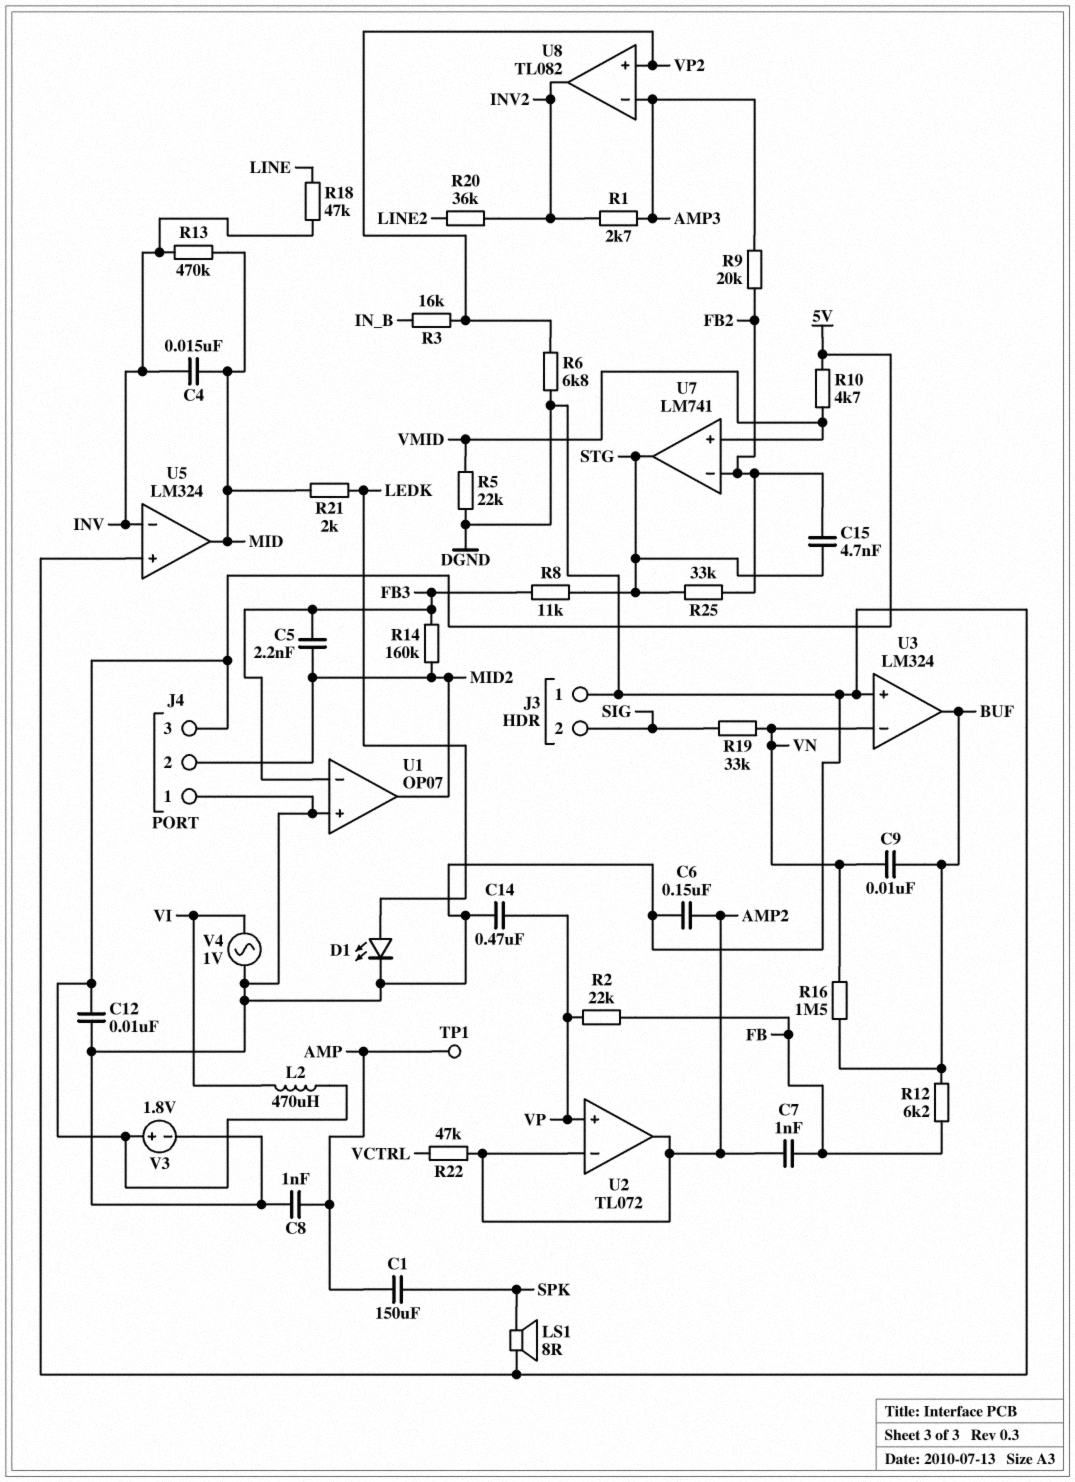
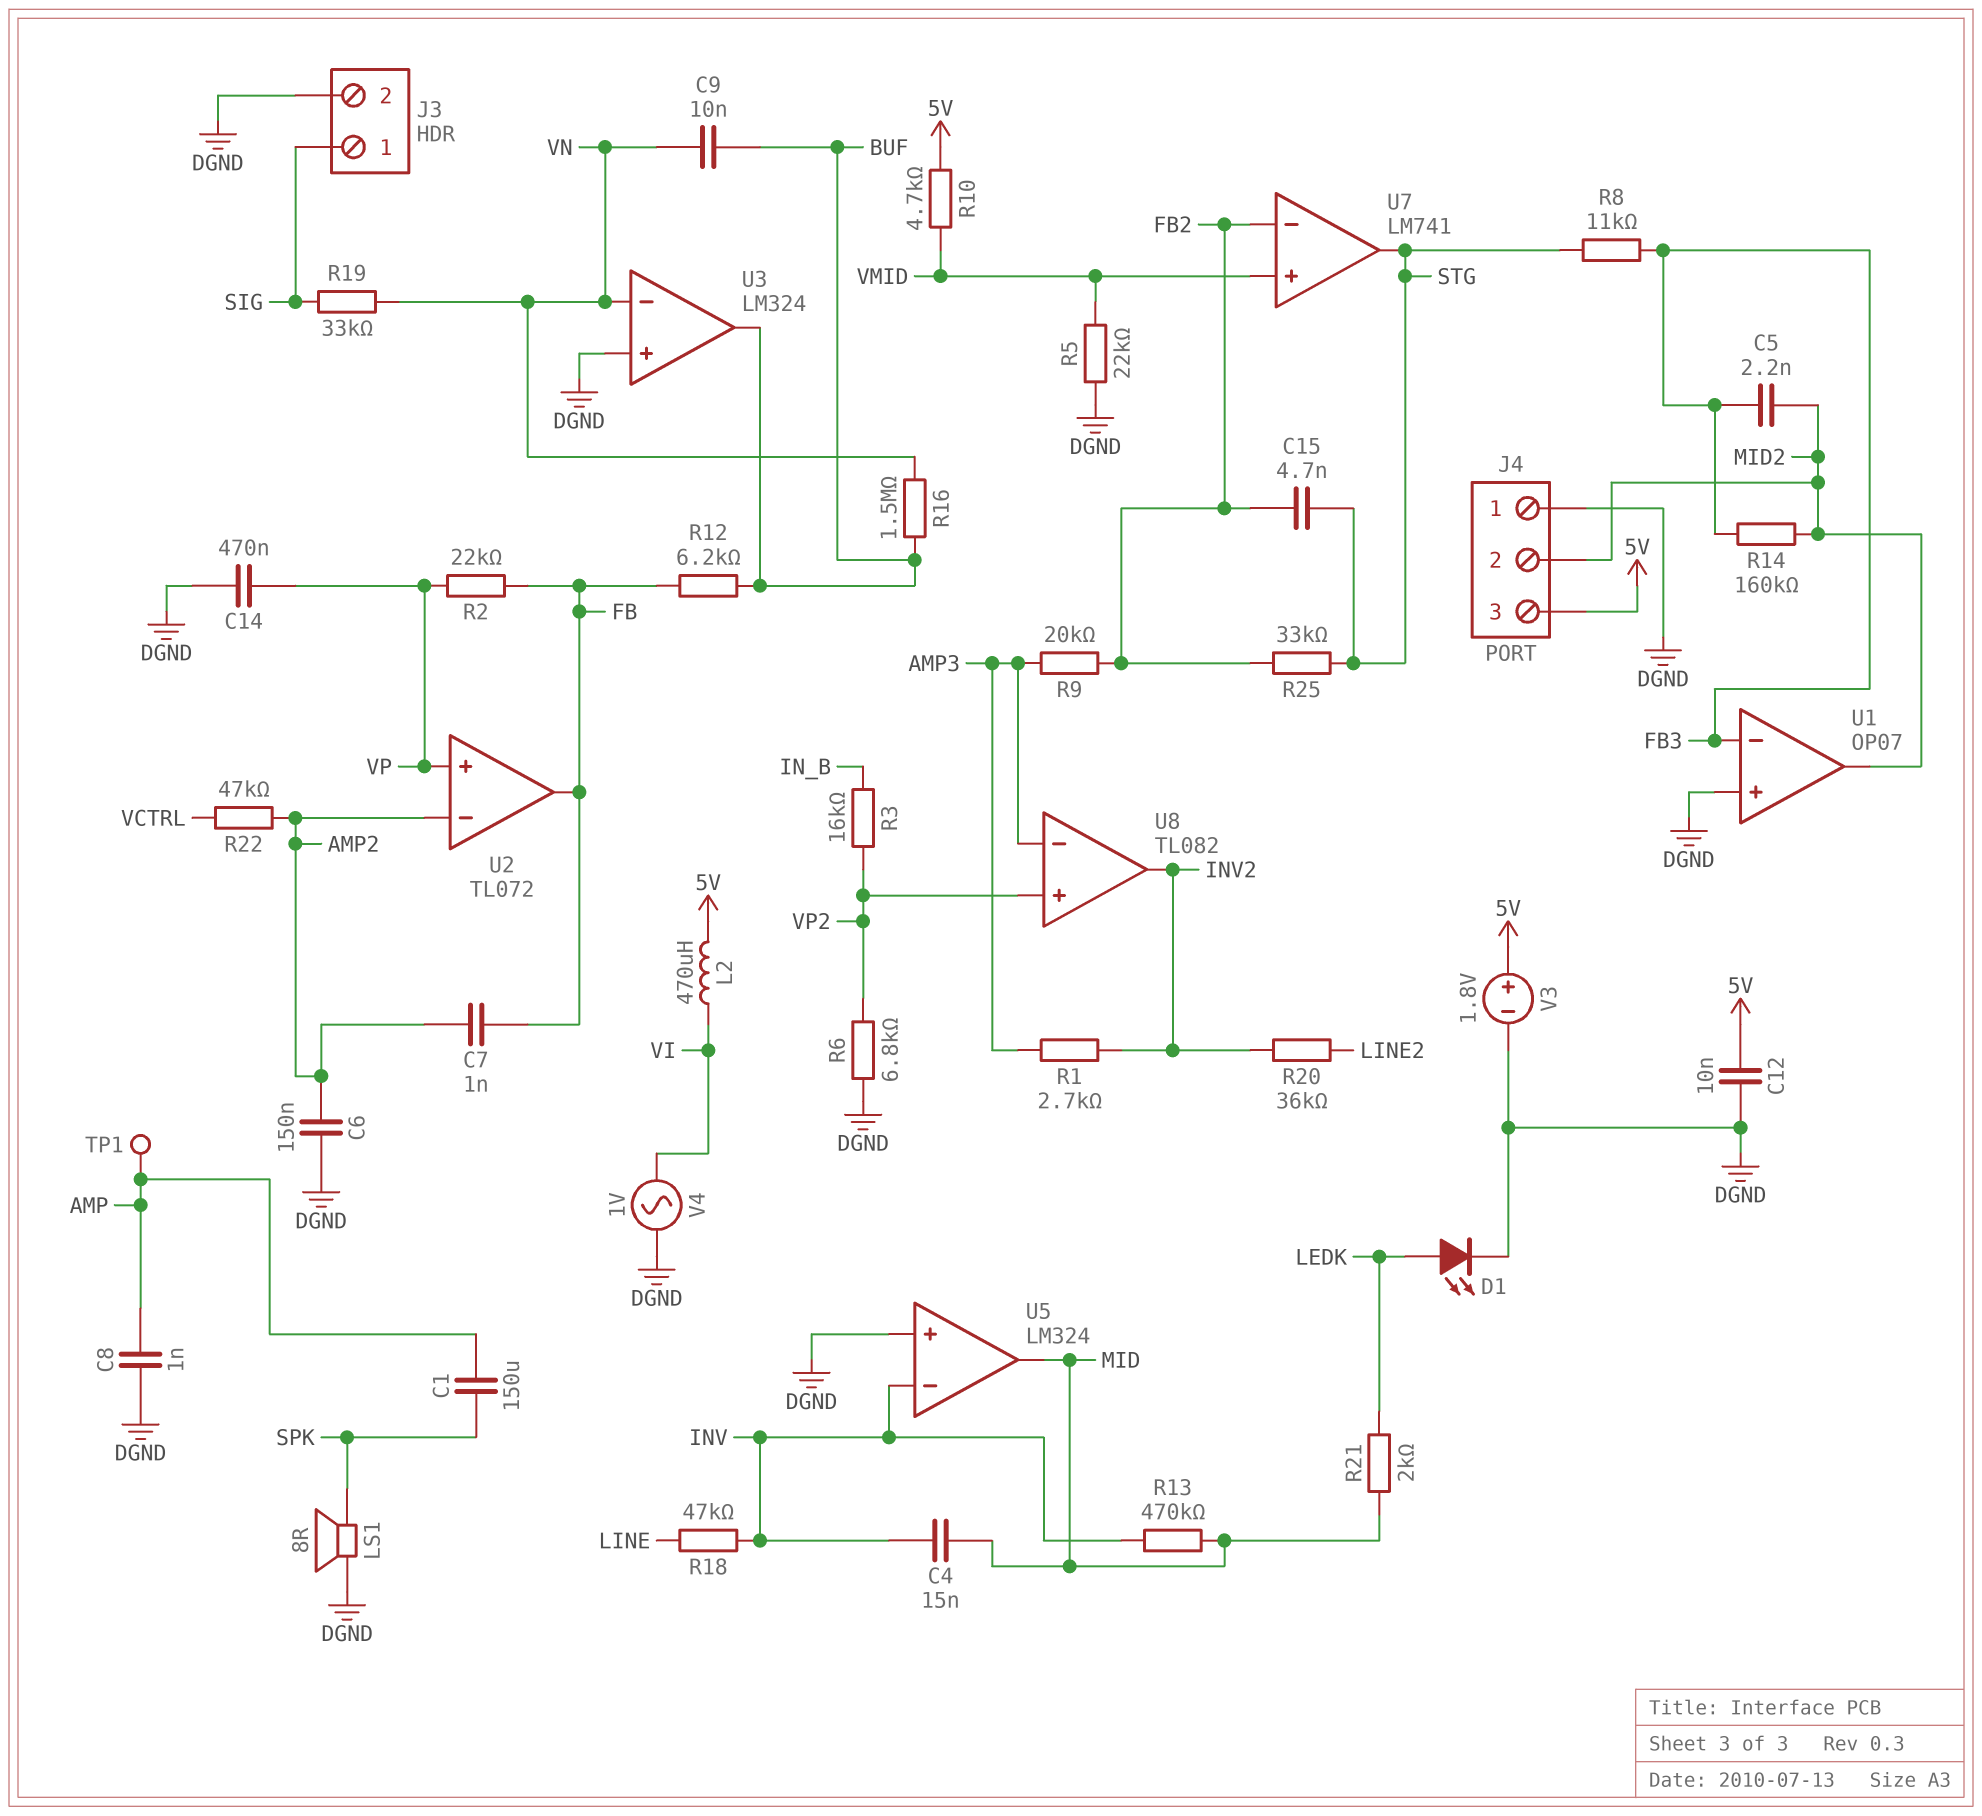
J3 pin 1: DGND -> SIG
J3 pin 2: SIG -> DGND
U2 pin out: AMP2 -> FB

